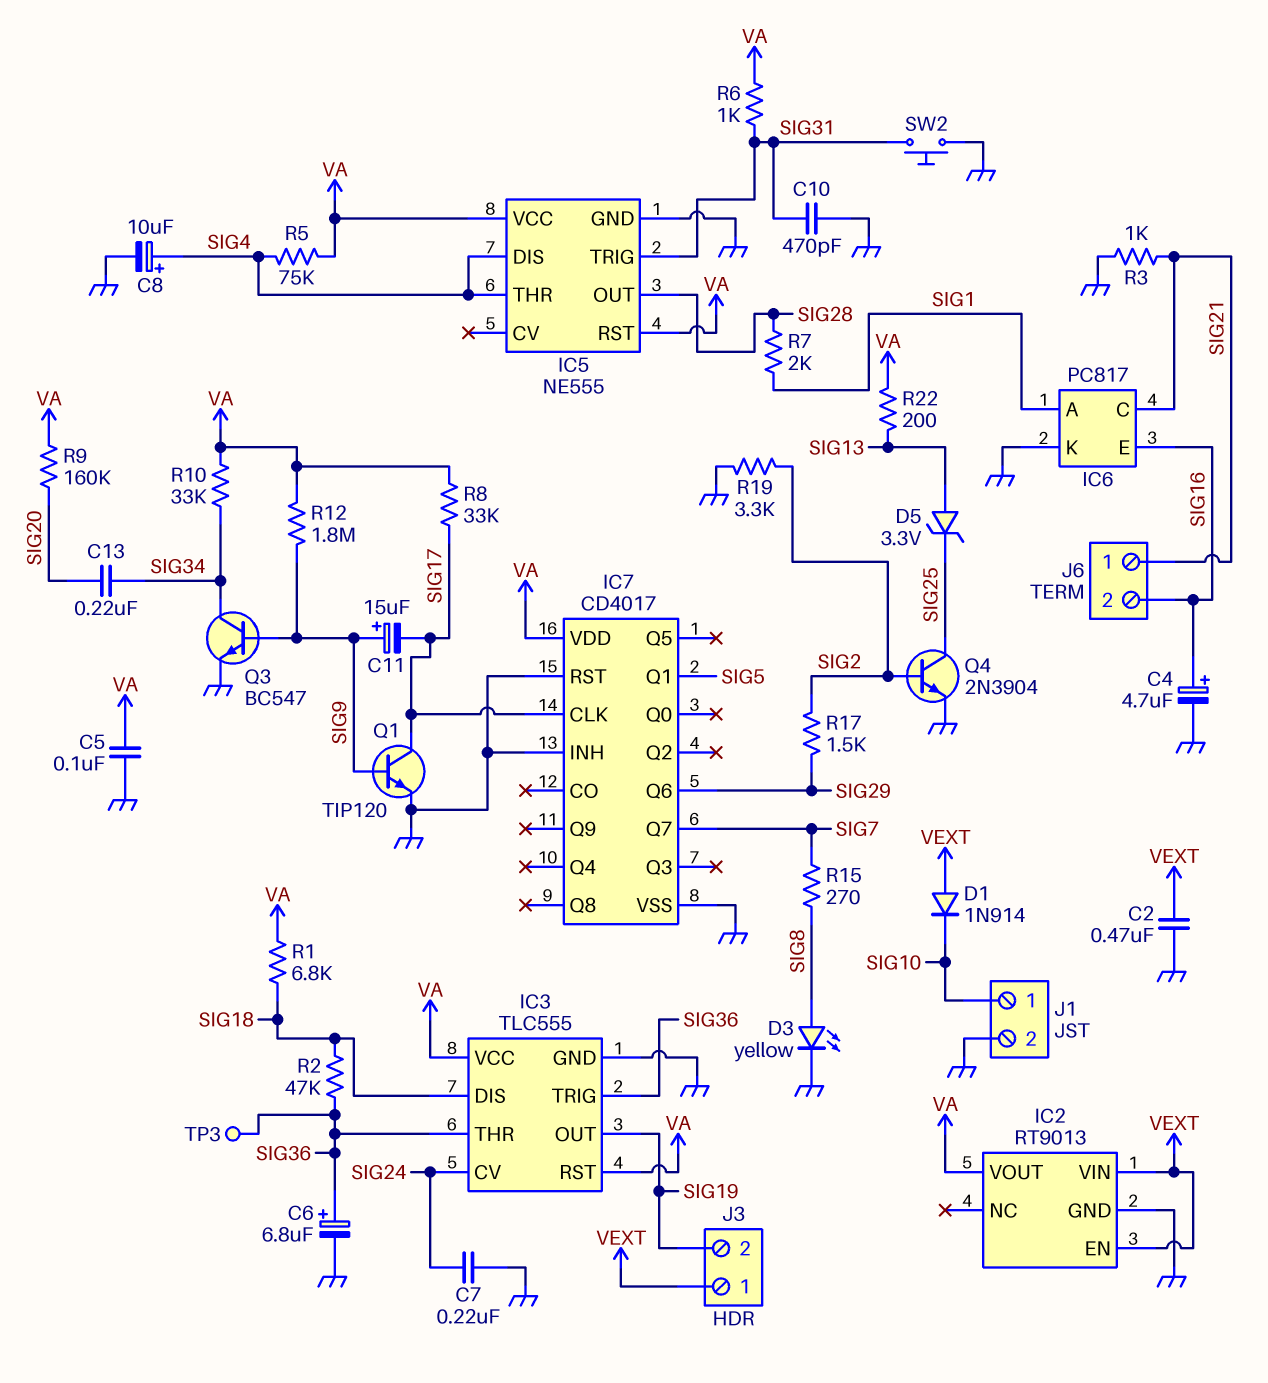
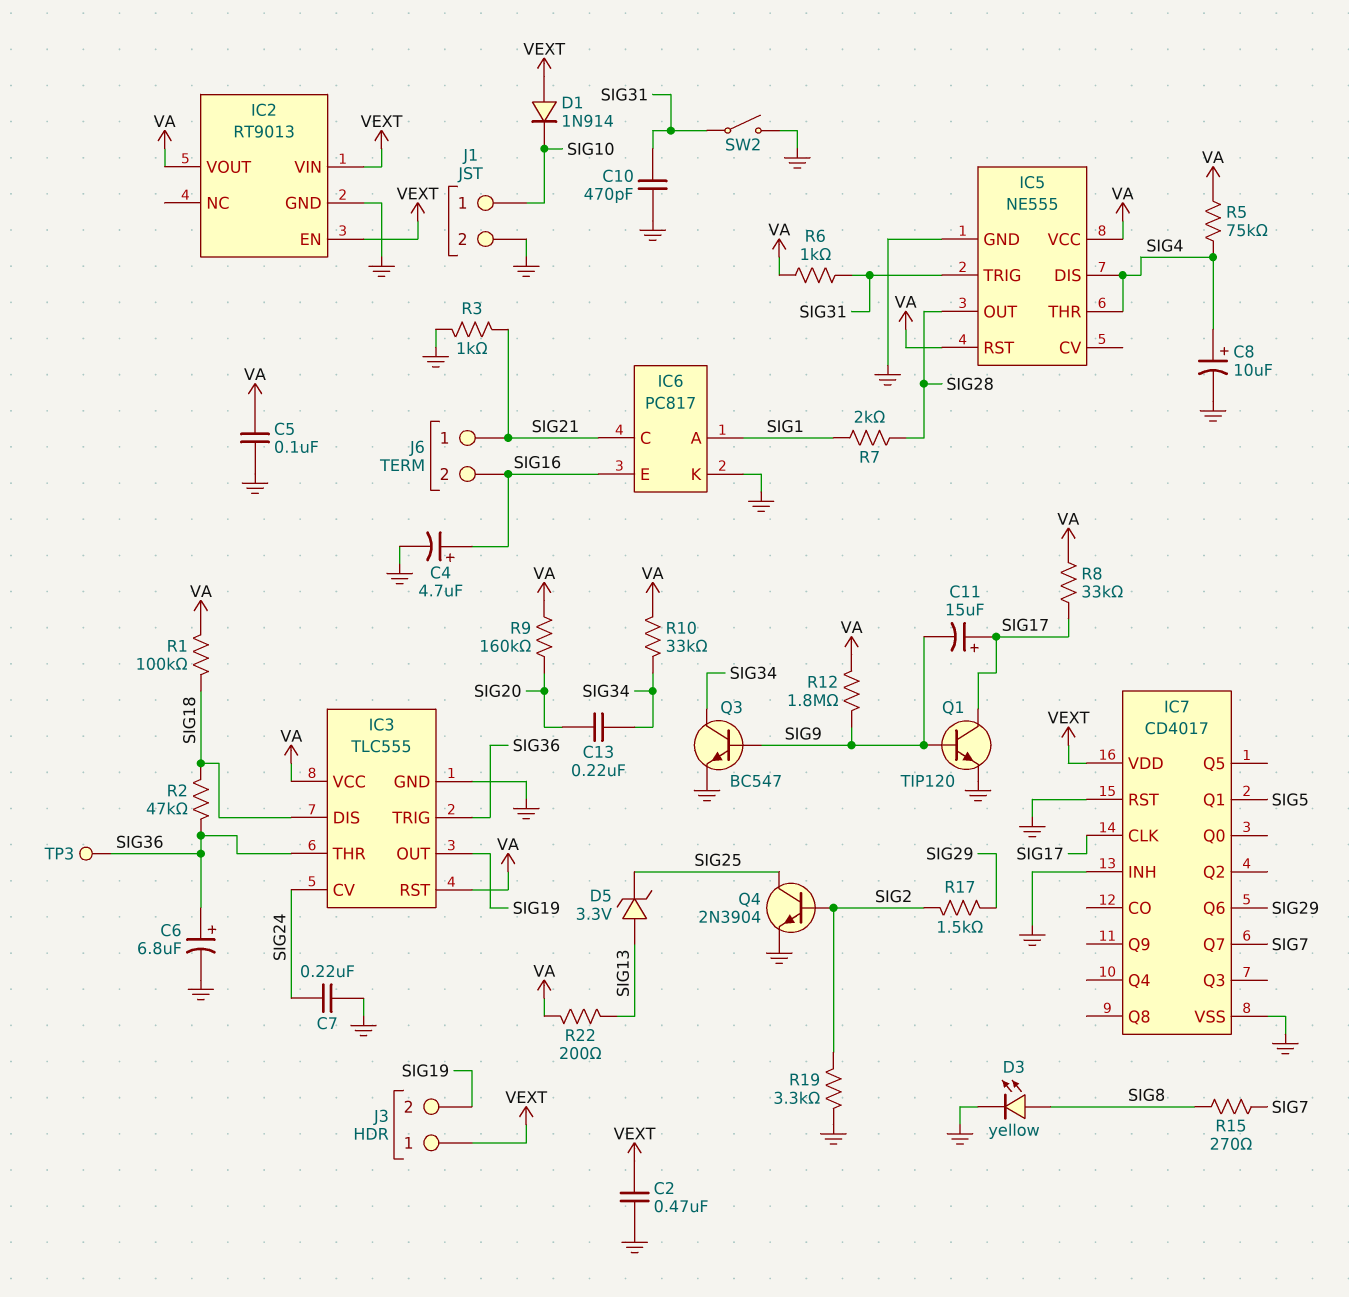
C11: 15uF (plus SIG9, minus SIG17) -> 15uF (plus SIG17, minus SIG9)
IC7 pin VDD: VA -> VEXT
R1: 6.8k (SIG18, VA) -> 100k (SIG18, VA)
SW2: button (GND, SIG31) -> switch (GND, SIG31)

